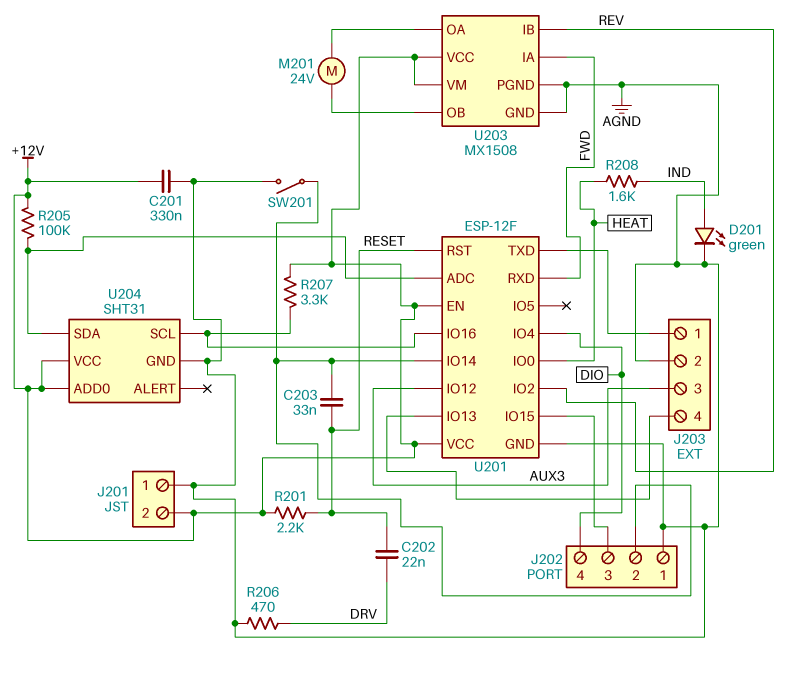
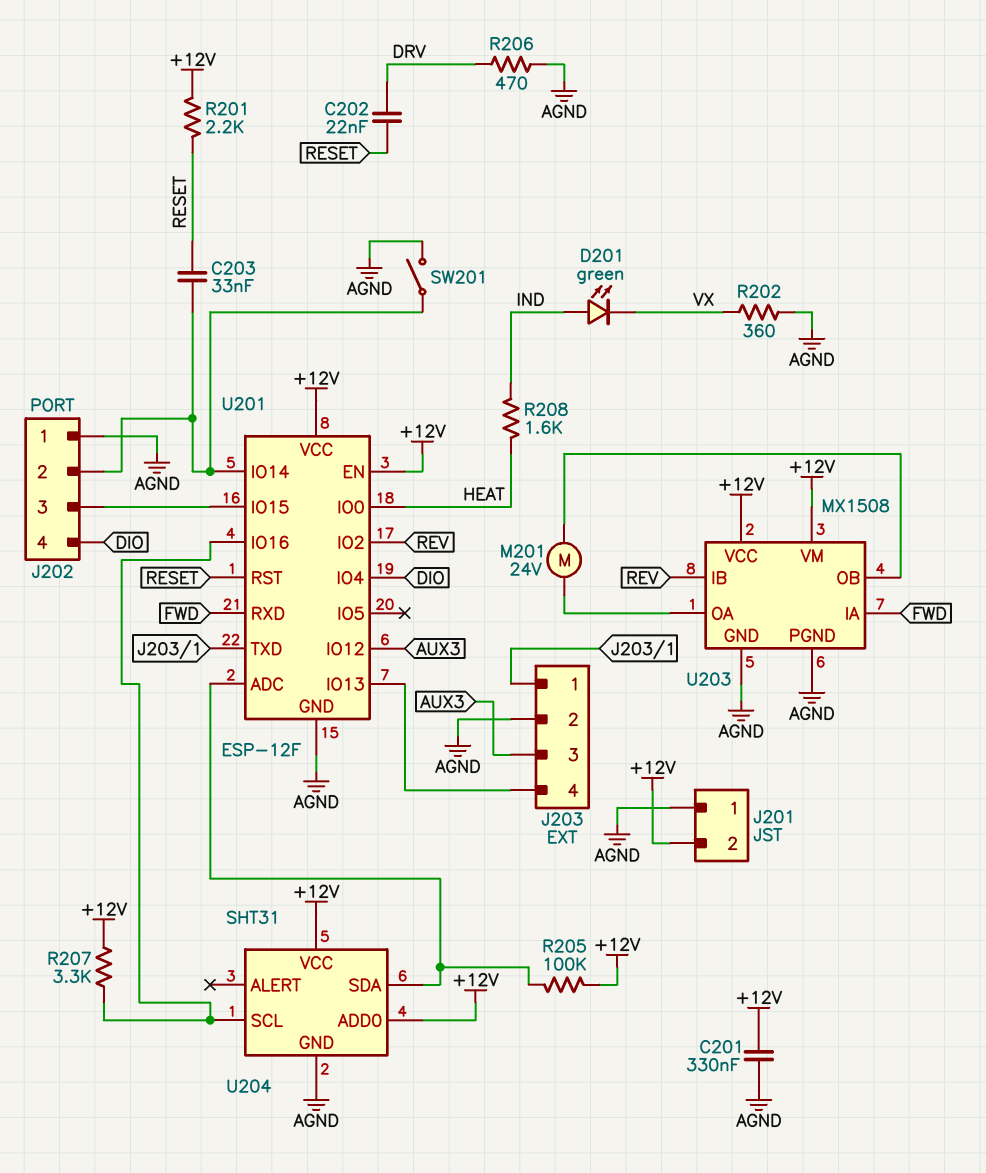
D201: LED green (A IND, K AGND) -> LED green (A IND, K VX)
R202: none -> 360 (AGND, VX)

